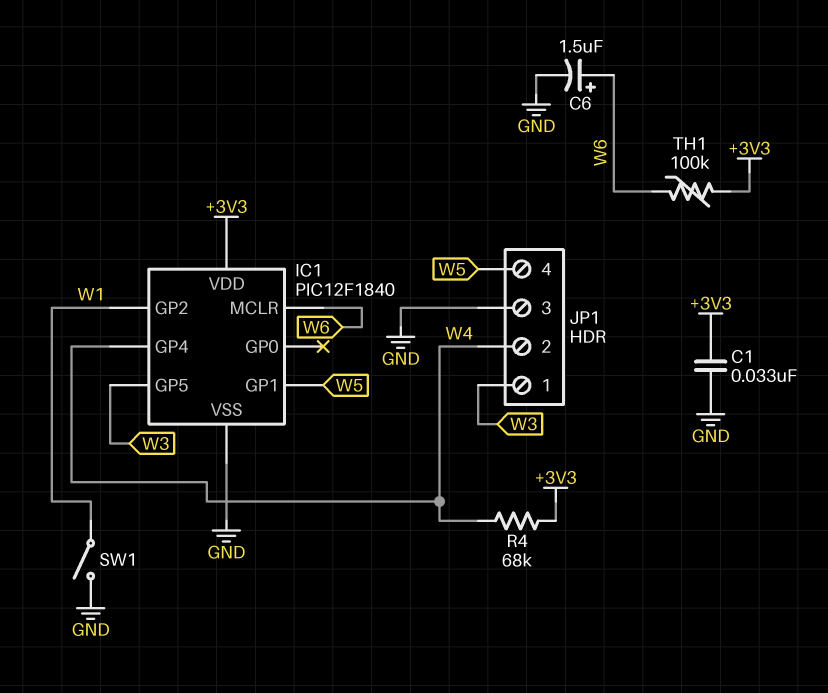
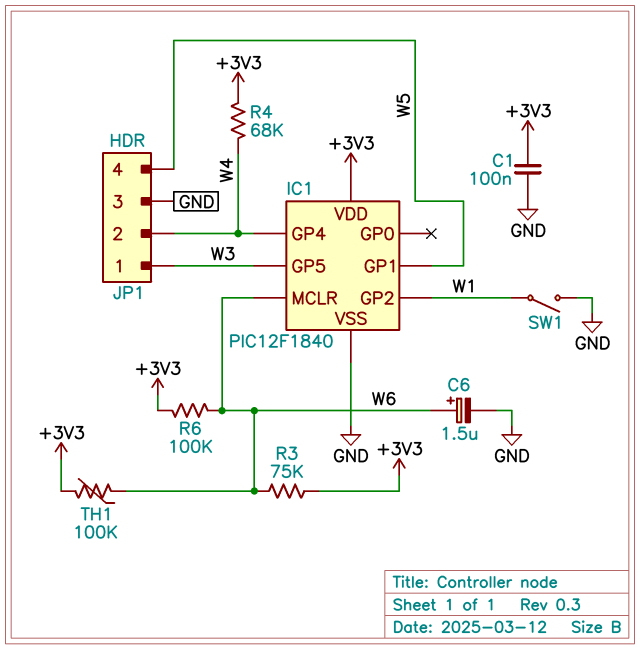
C1: 33nF (+3V3, GND) -> 100nF (+3V3, GND)
R3: none -> 75k (+3V3, W6)
R6: none -> 100k (+3V3, W6)

